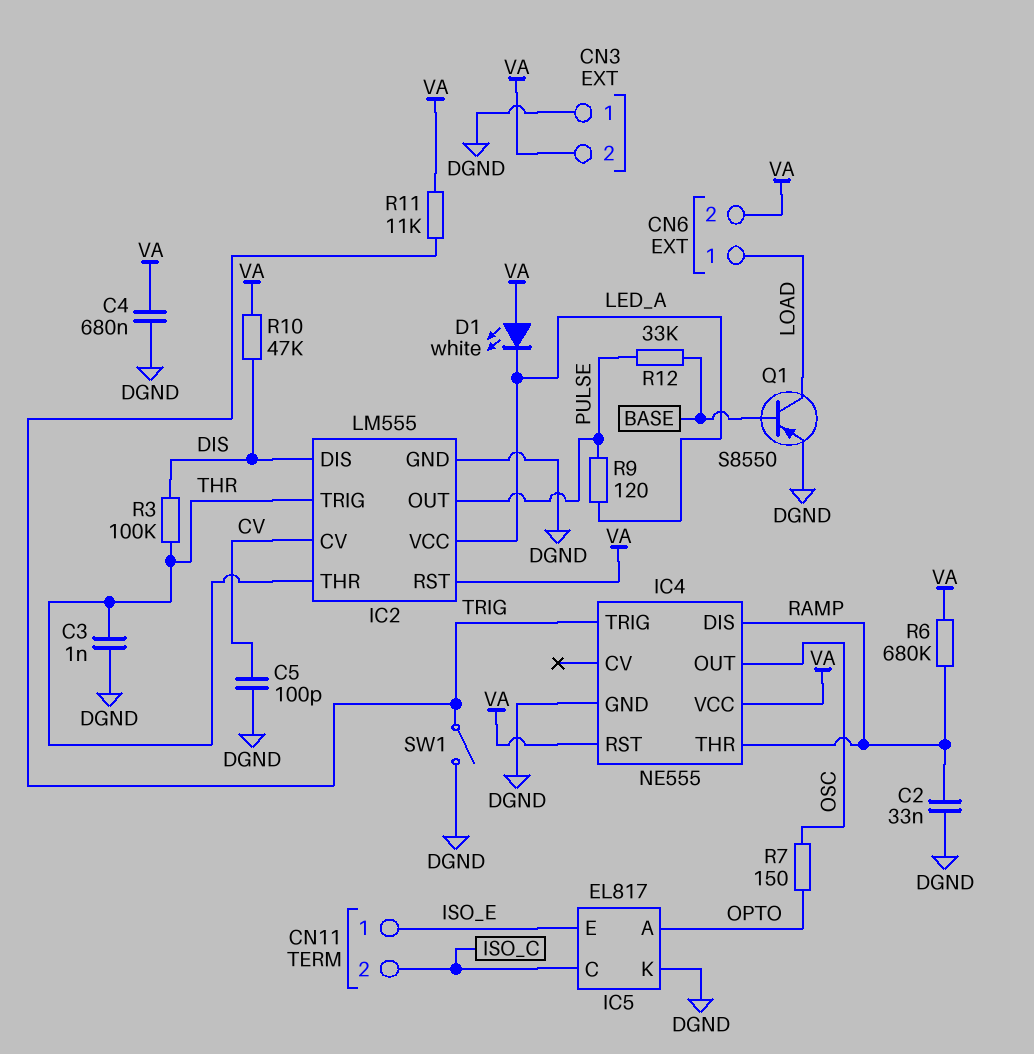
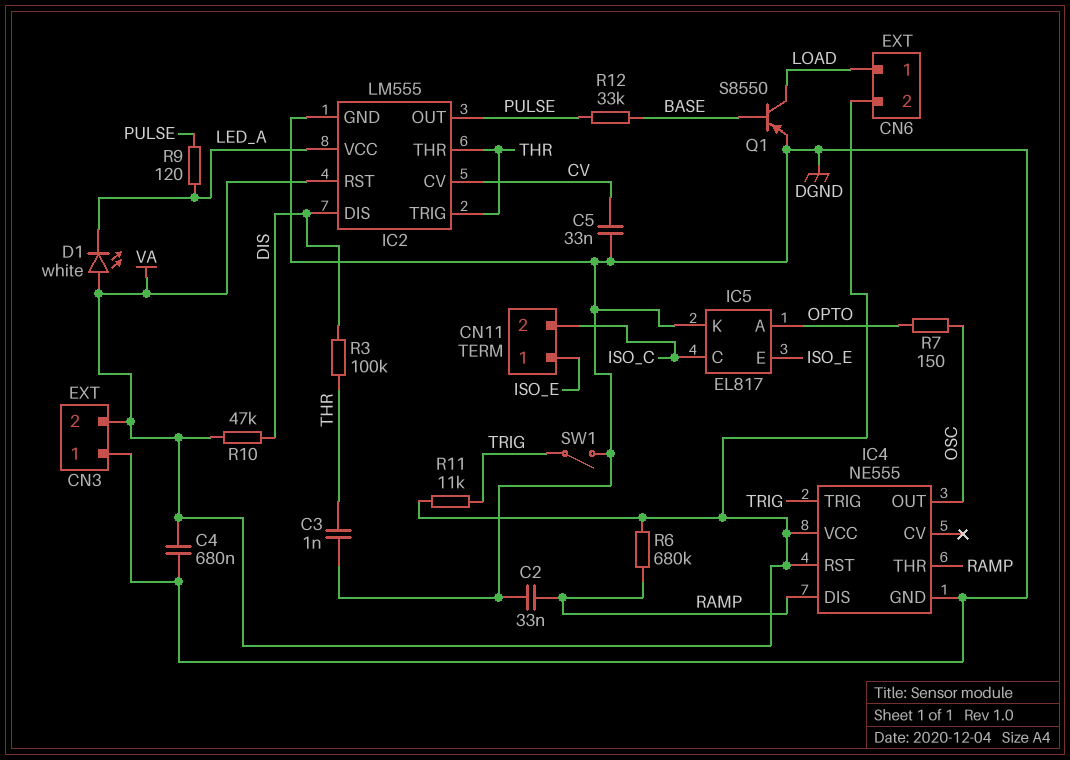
C5: 100pF (CV, DGND) -> 33nF (CV, DGND)

